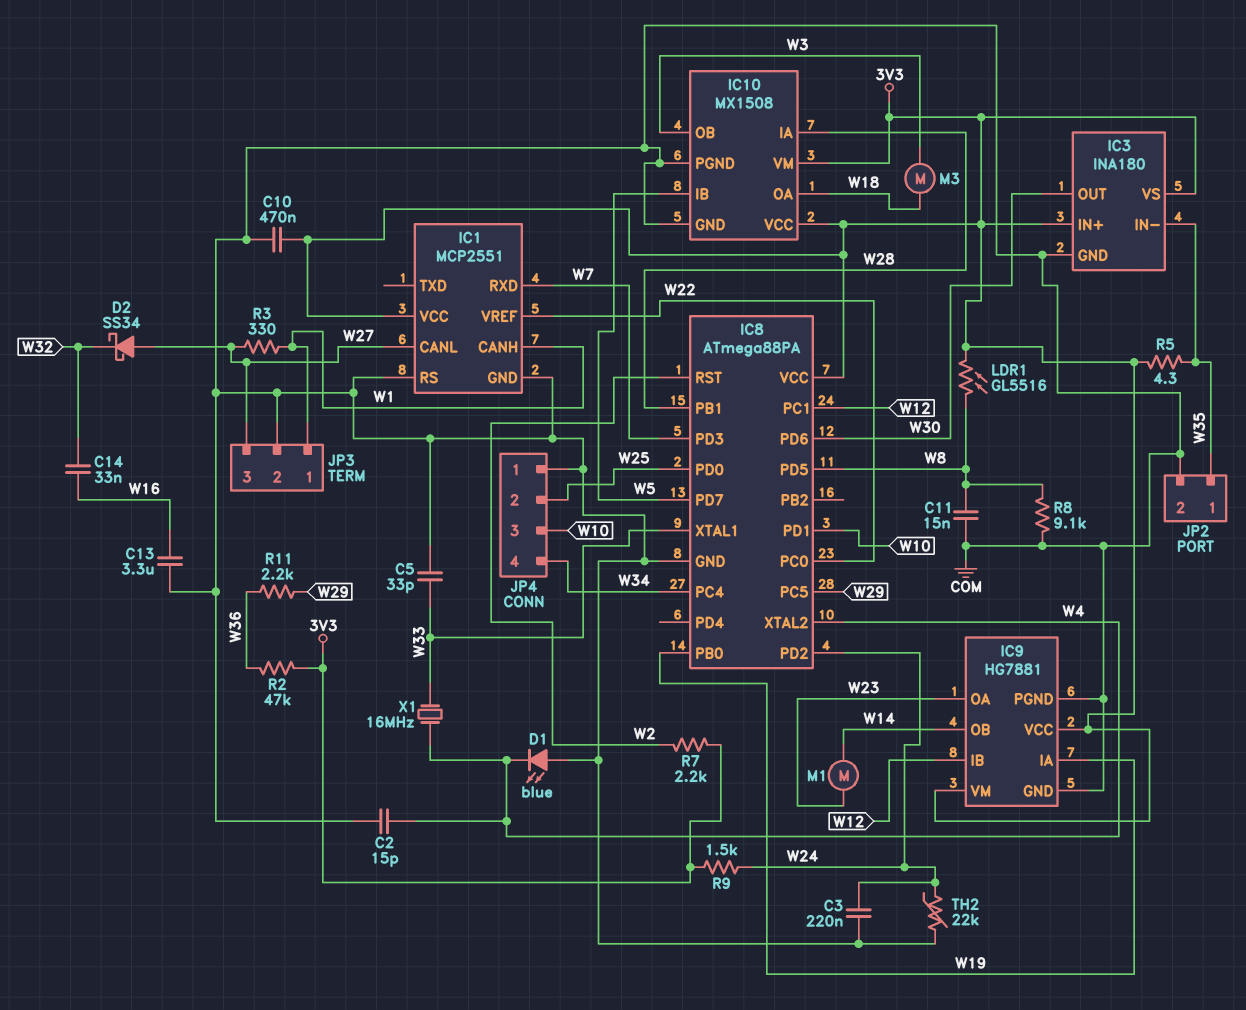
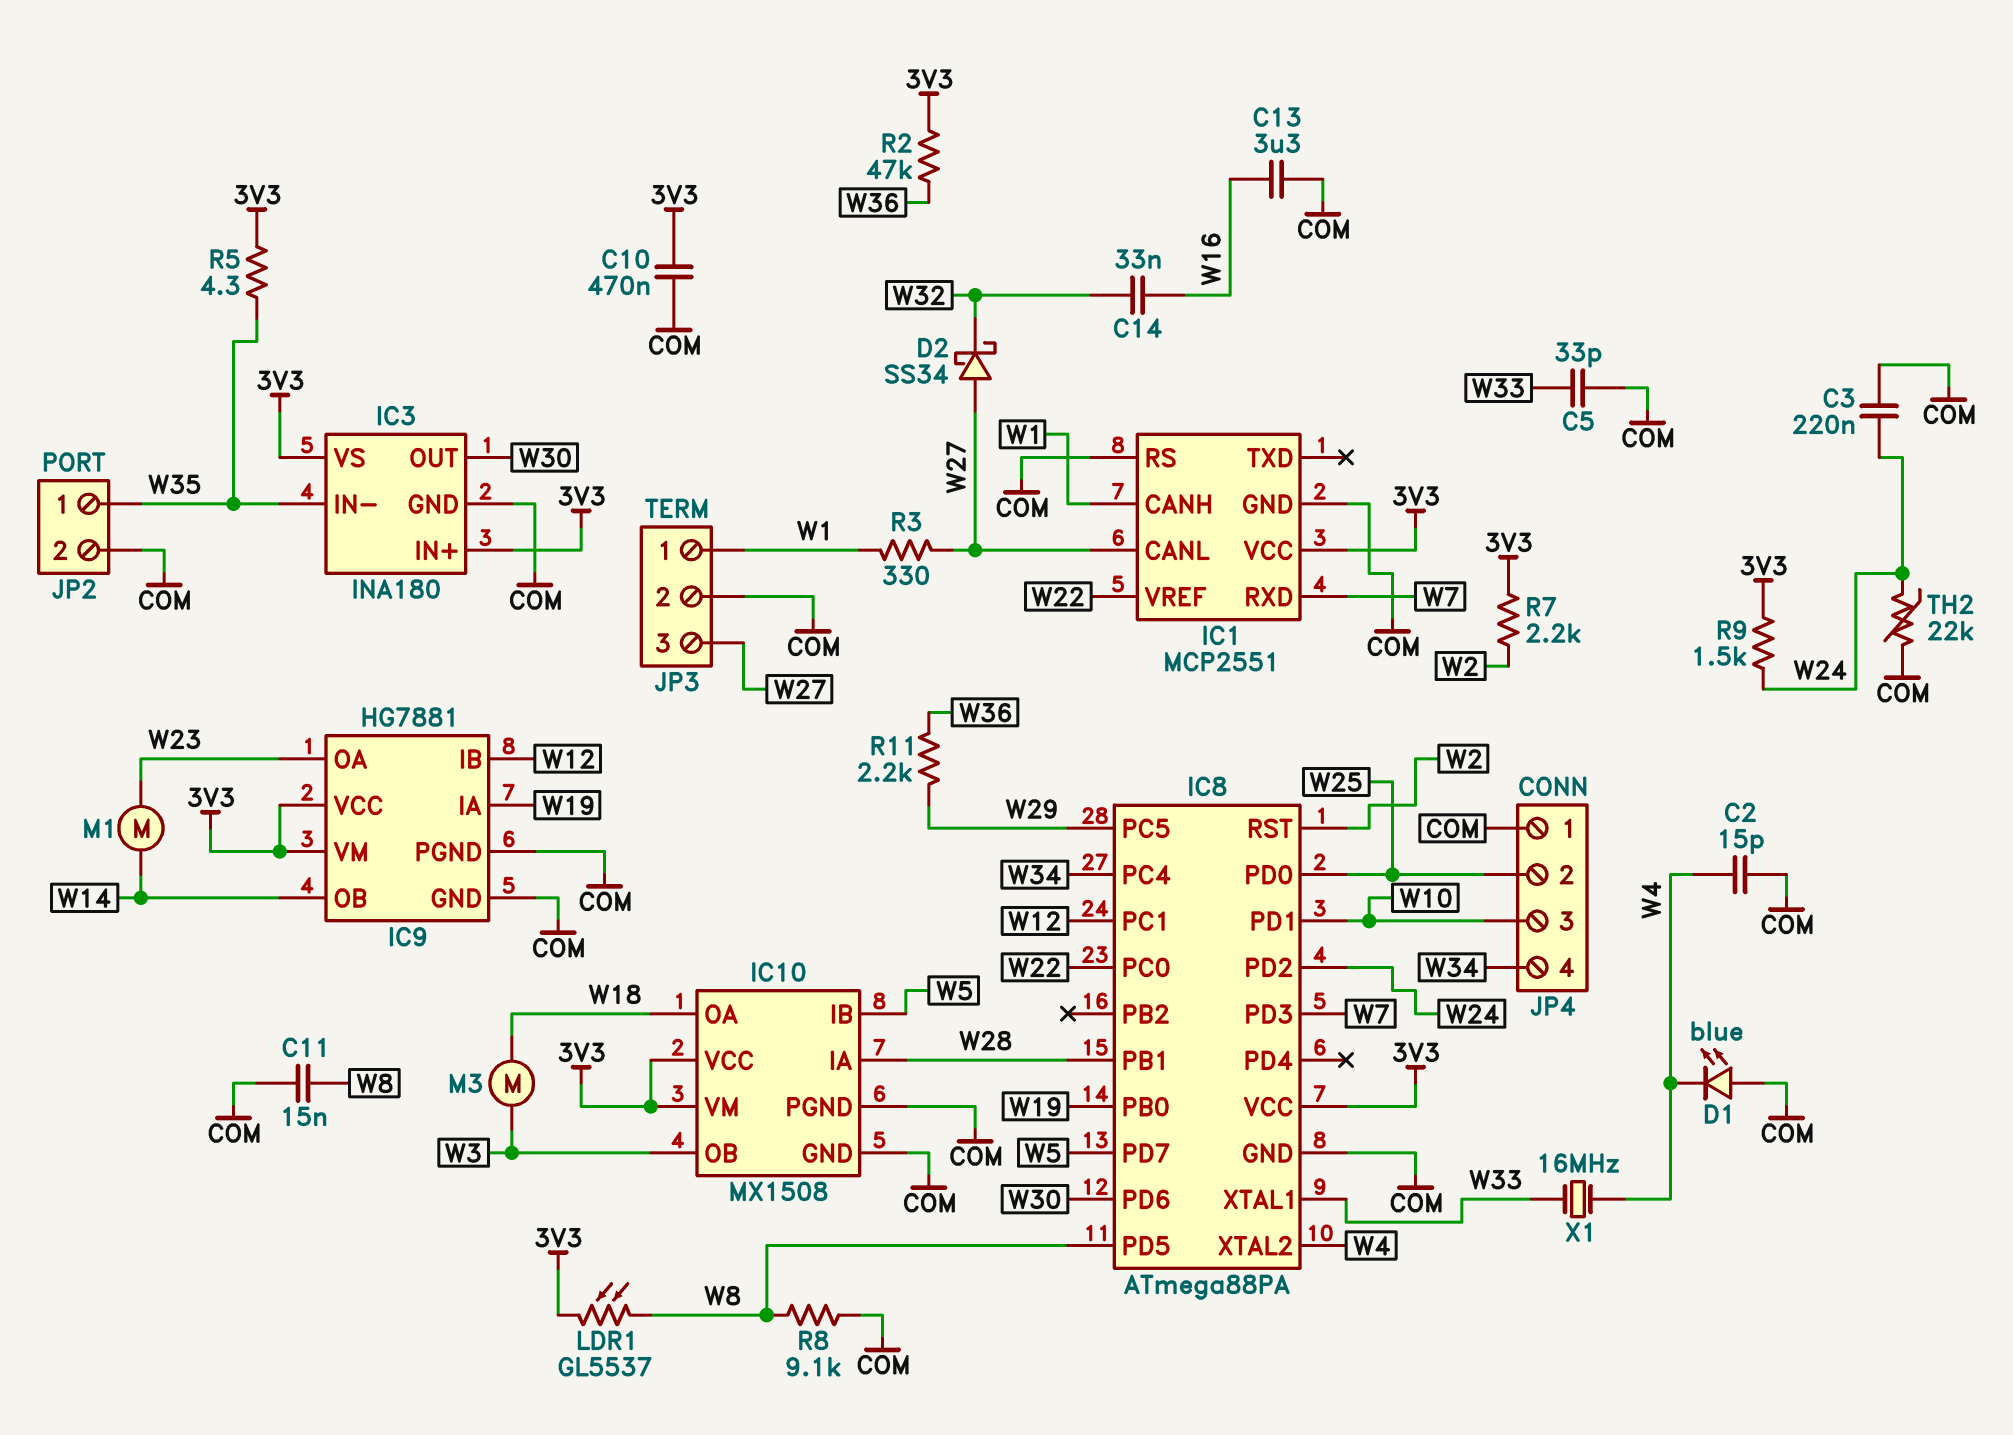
LDR1: GL5516 (3V3, W8) -> GL5537 (3V3, W8)

